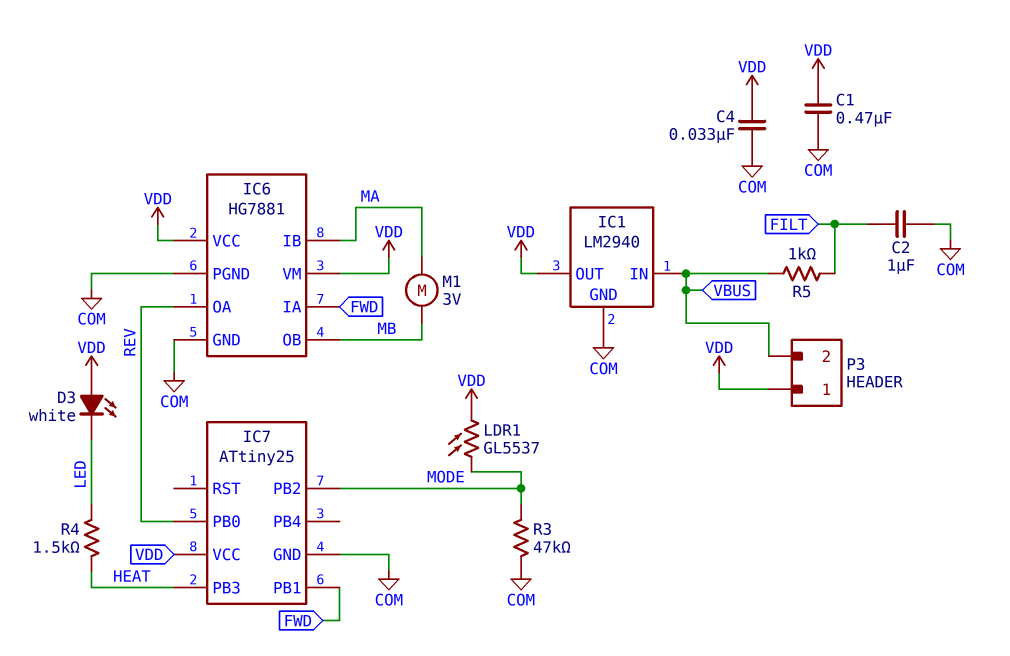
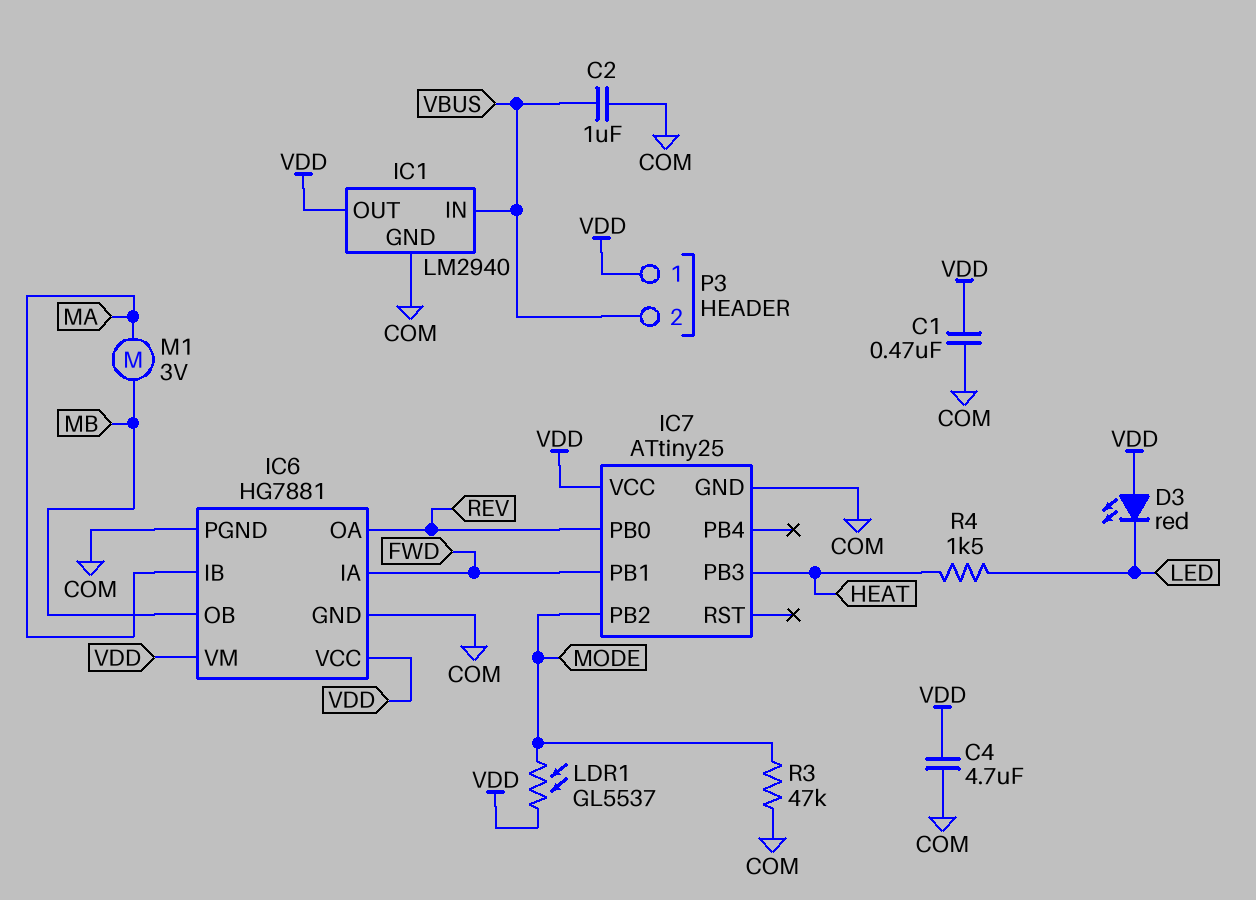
C2: 1uF (COM, FILT) -> 1uF (COM, VBUS)
C4: 33nF (COM, VDD) -> 4.7uF (COM, VDD)
D3: LED white (A VDD, K LED) -> LED red (A VDD, K LED)
R5: 1k (FILT, VBUS) -> none

